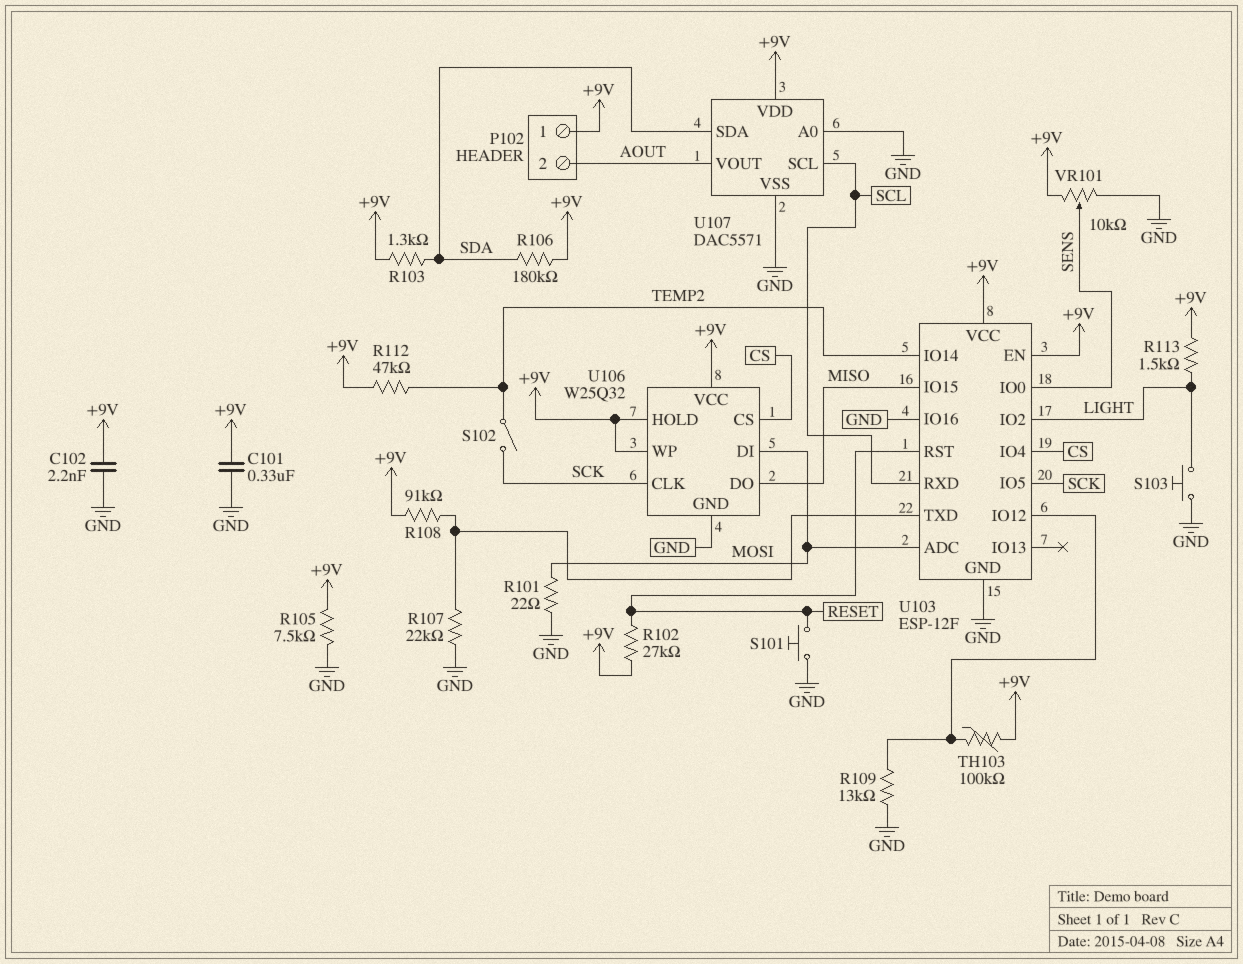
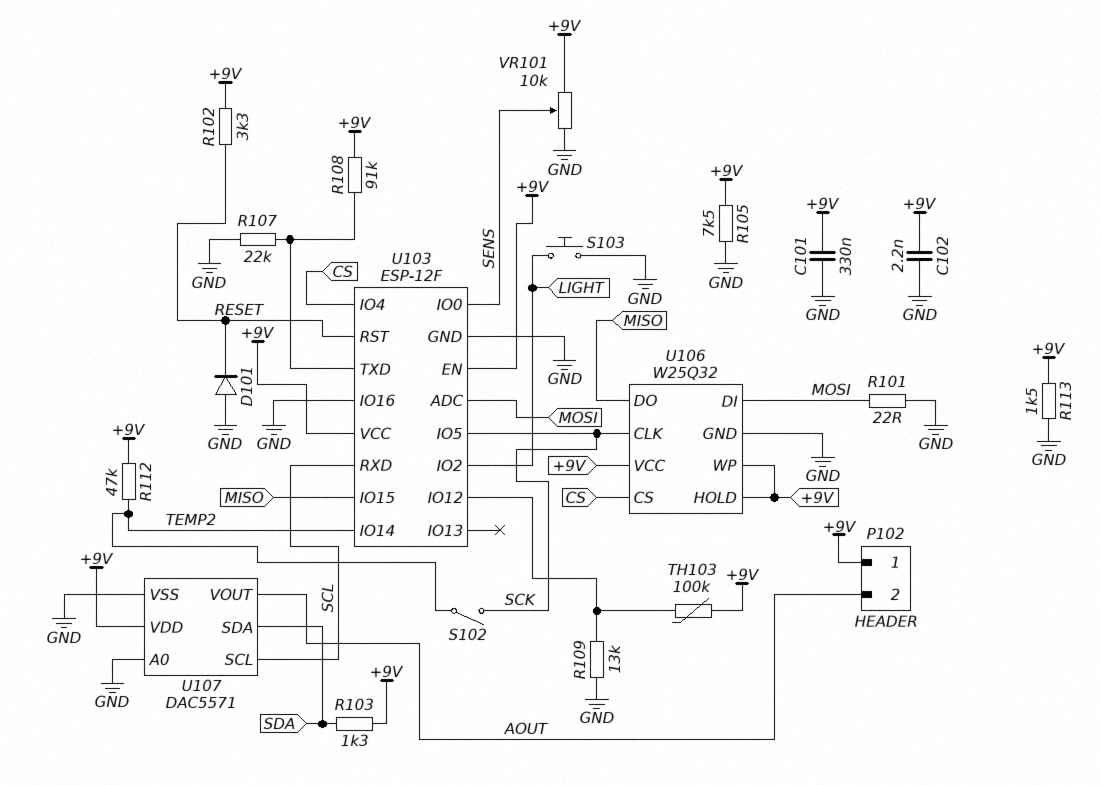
D101: none -> diode (A GND, K RESET)
R102: 27k (+9V, RESET) -> 3.3k (+9V, RESET)
R106: 180k (+9V, SDA) -> none
R113: 1.5k (+9V, LIGHT) -> 1.5k (+9V, GND)
S101: button (GND, RESET) -> none

